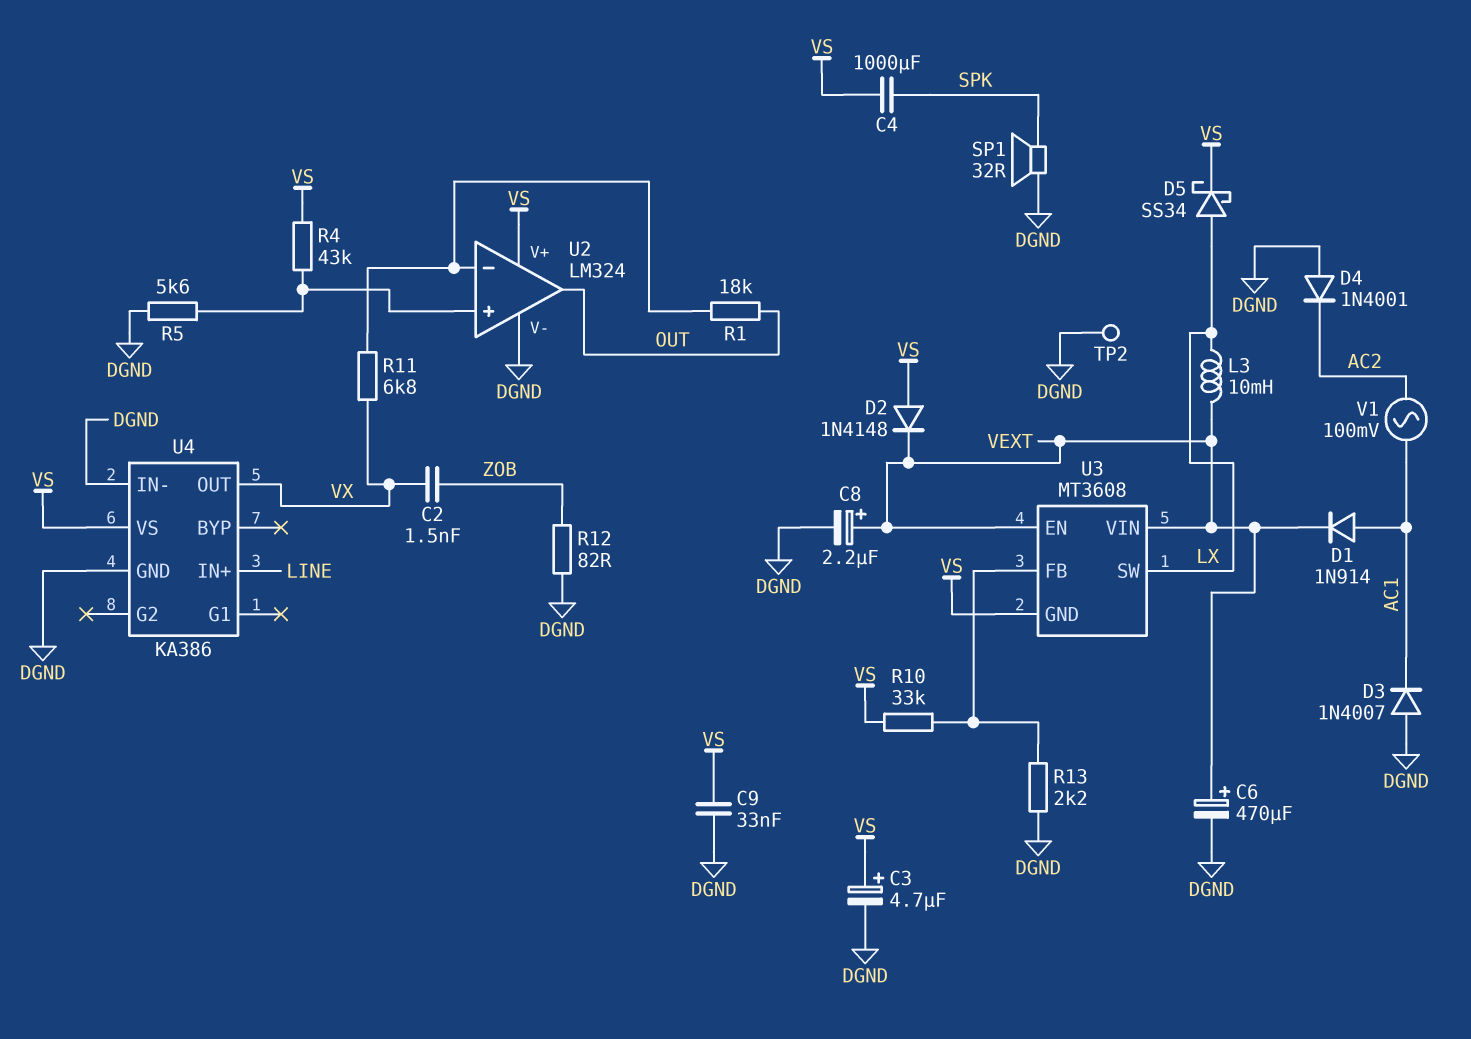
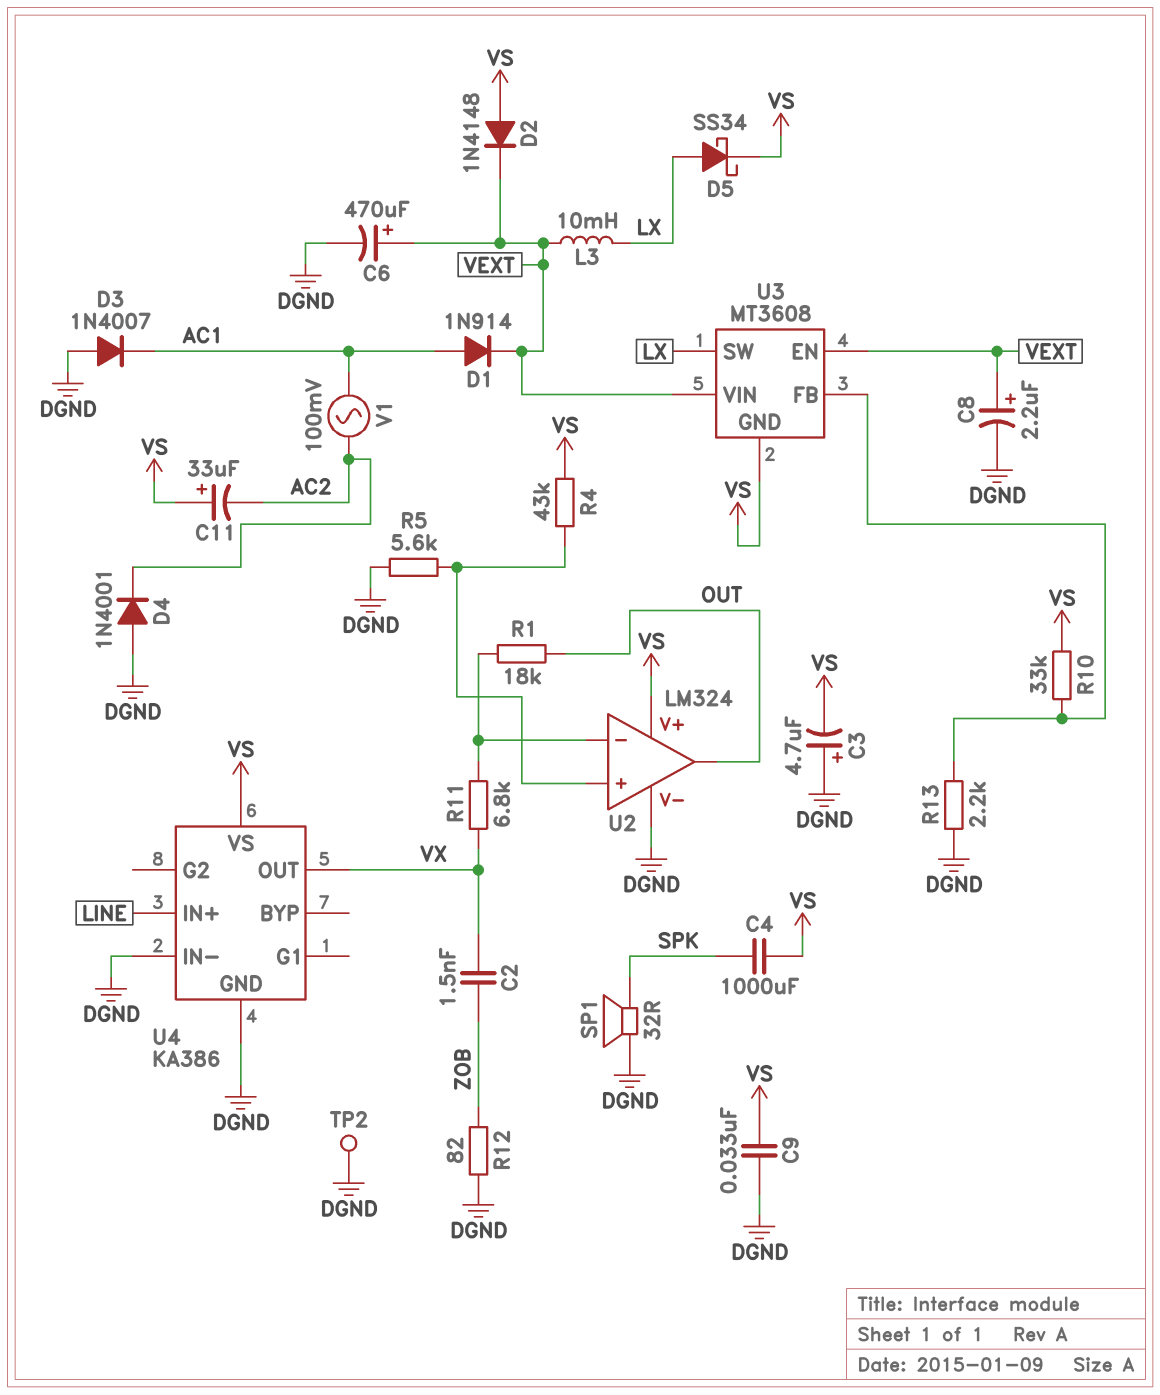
C3: 4.7uF (plus VS, minus DGND) -> 4.7uF (plus DGND, minus VS)
C11: none -> 33uF (plus VS, minus AC2)

